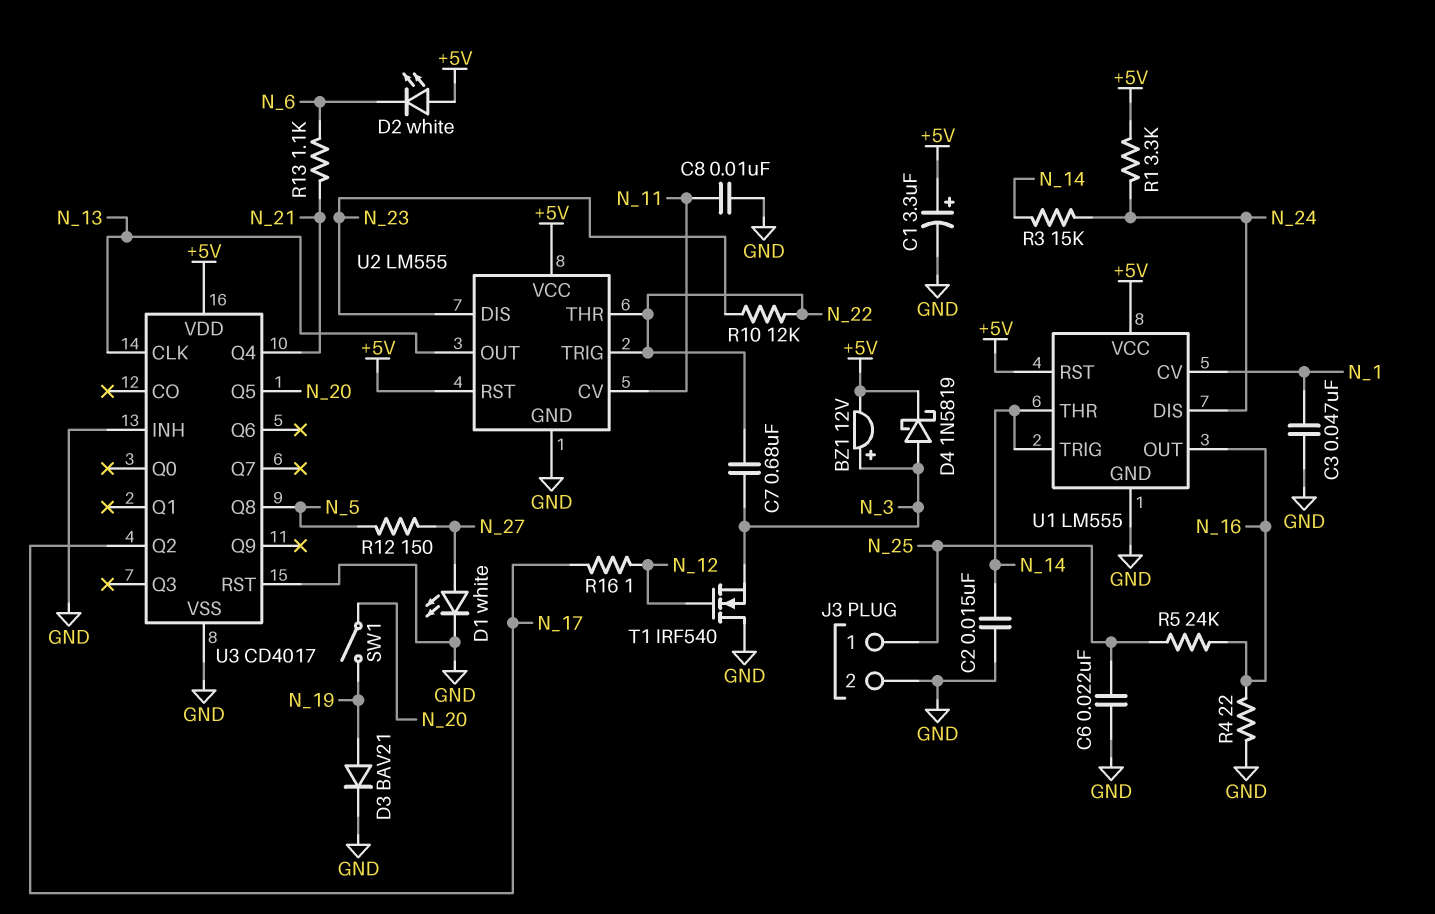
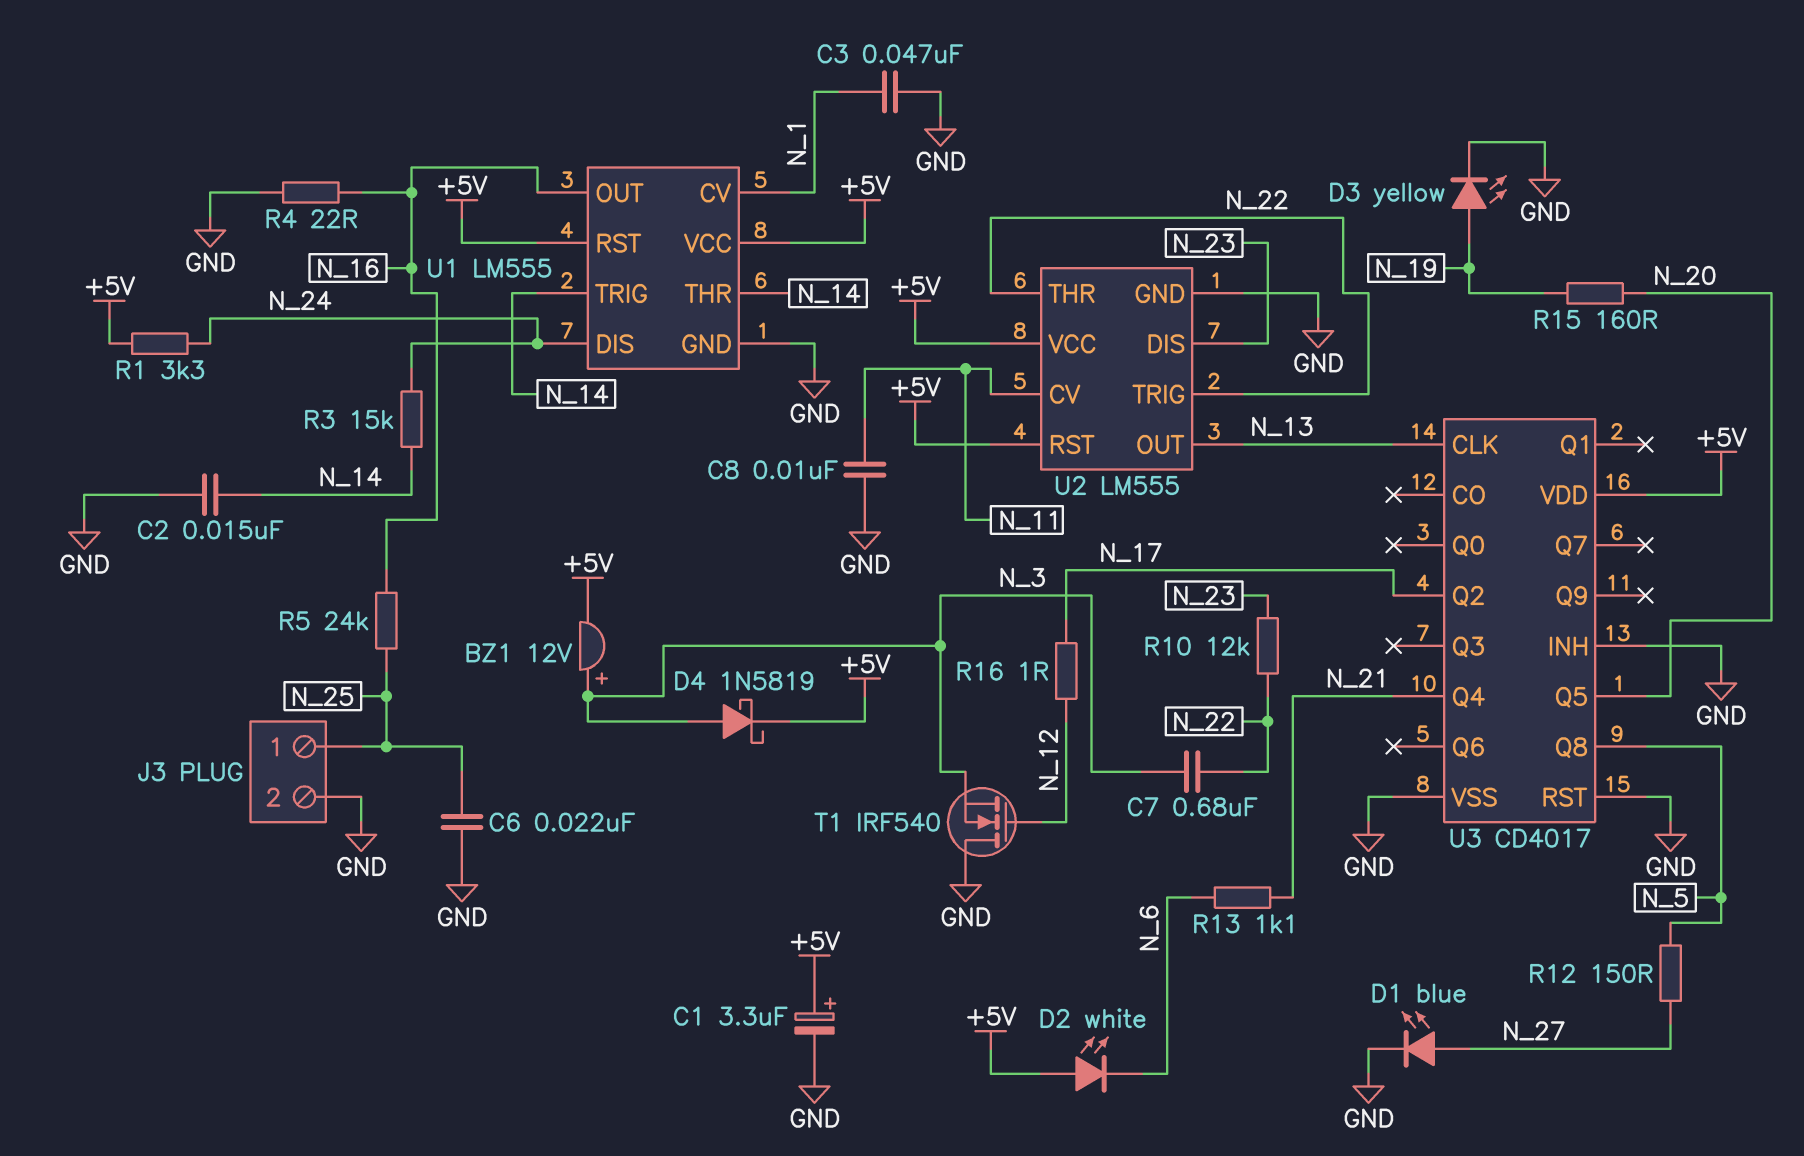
D1: LED white (A N_27, K GND) -> LED blue (A N_27, K GND)
D3: diode BAV21 (A N_19, K GND) -> LED yellow (A N_19, K GND)
R15: none -> 160 (N_19, N_20)
SW1: switch (N_19, N_20) -> none

